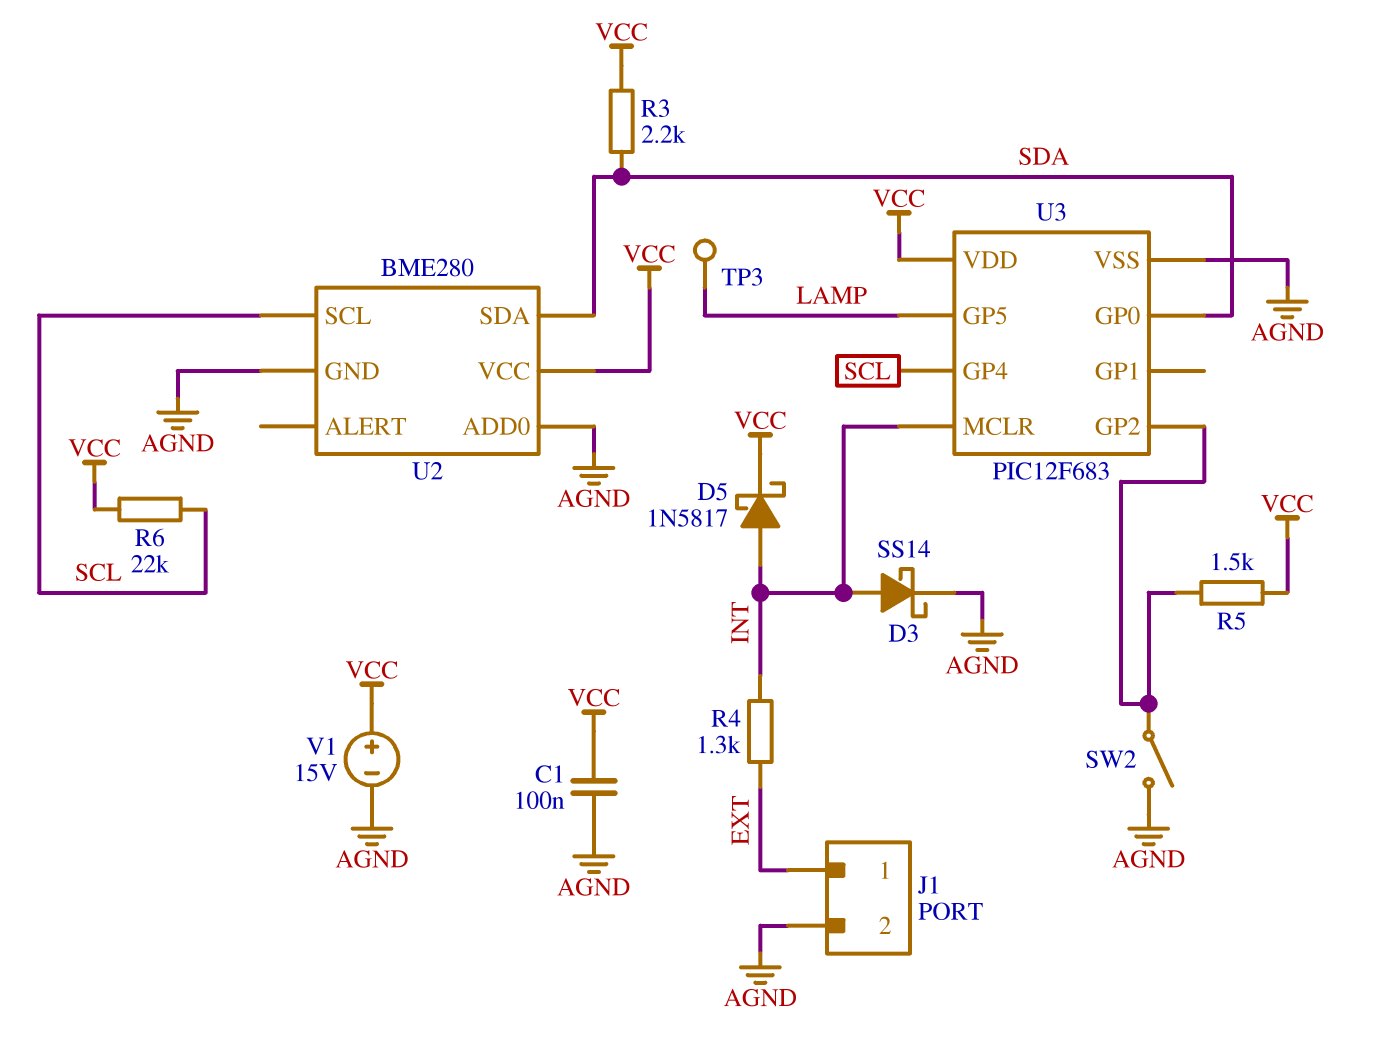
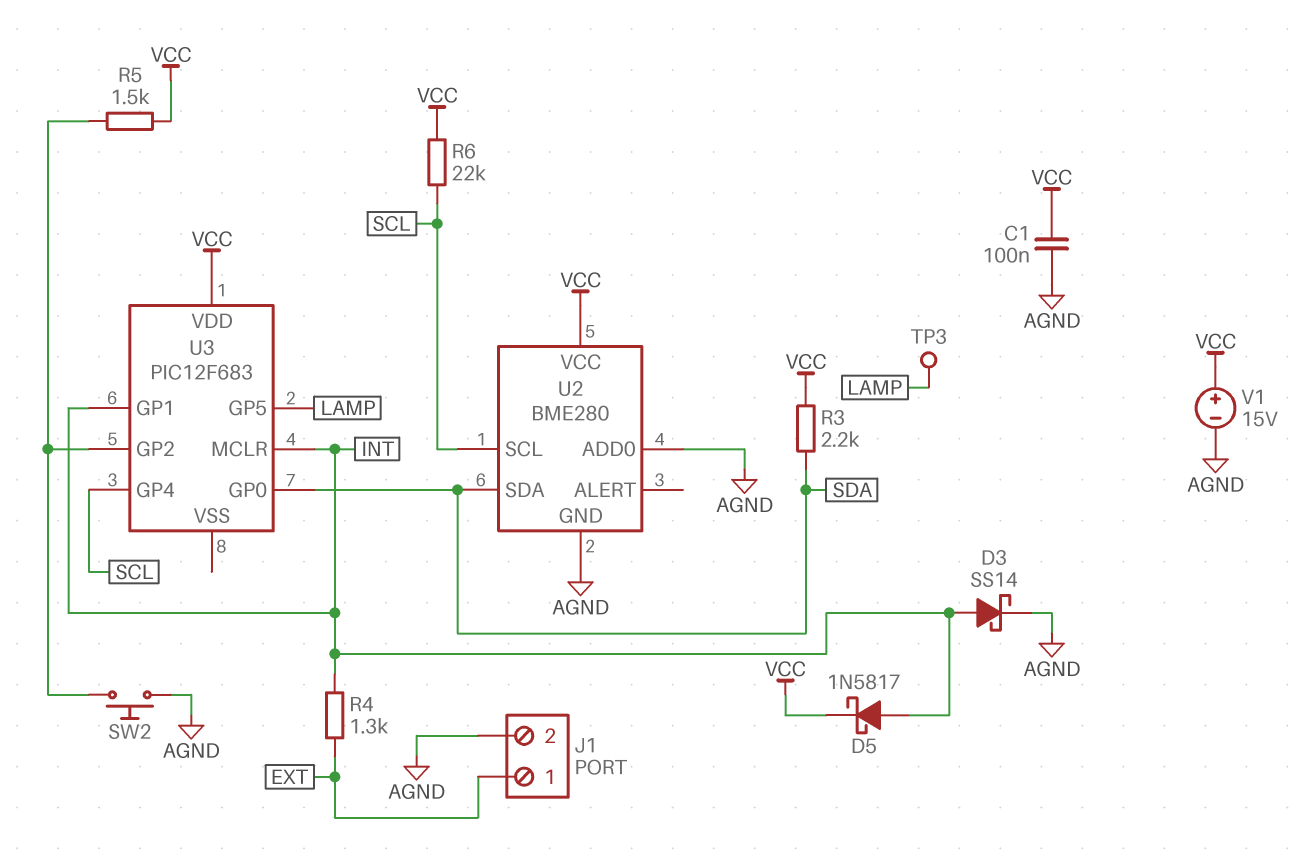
SW2: switch (AGND, U3/GP2) -> button (AGND, U3/GP2)
U3 pin GP1: none -> INT
U3 pin VSS: AGND -> none

